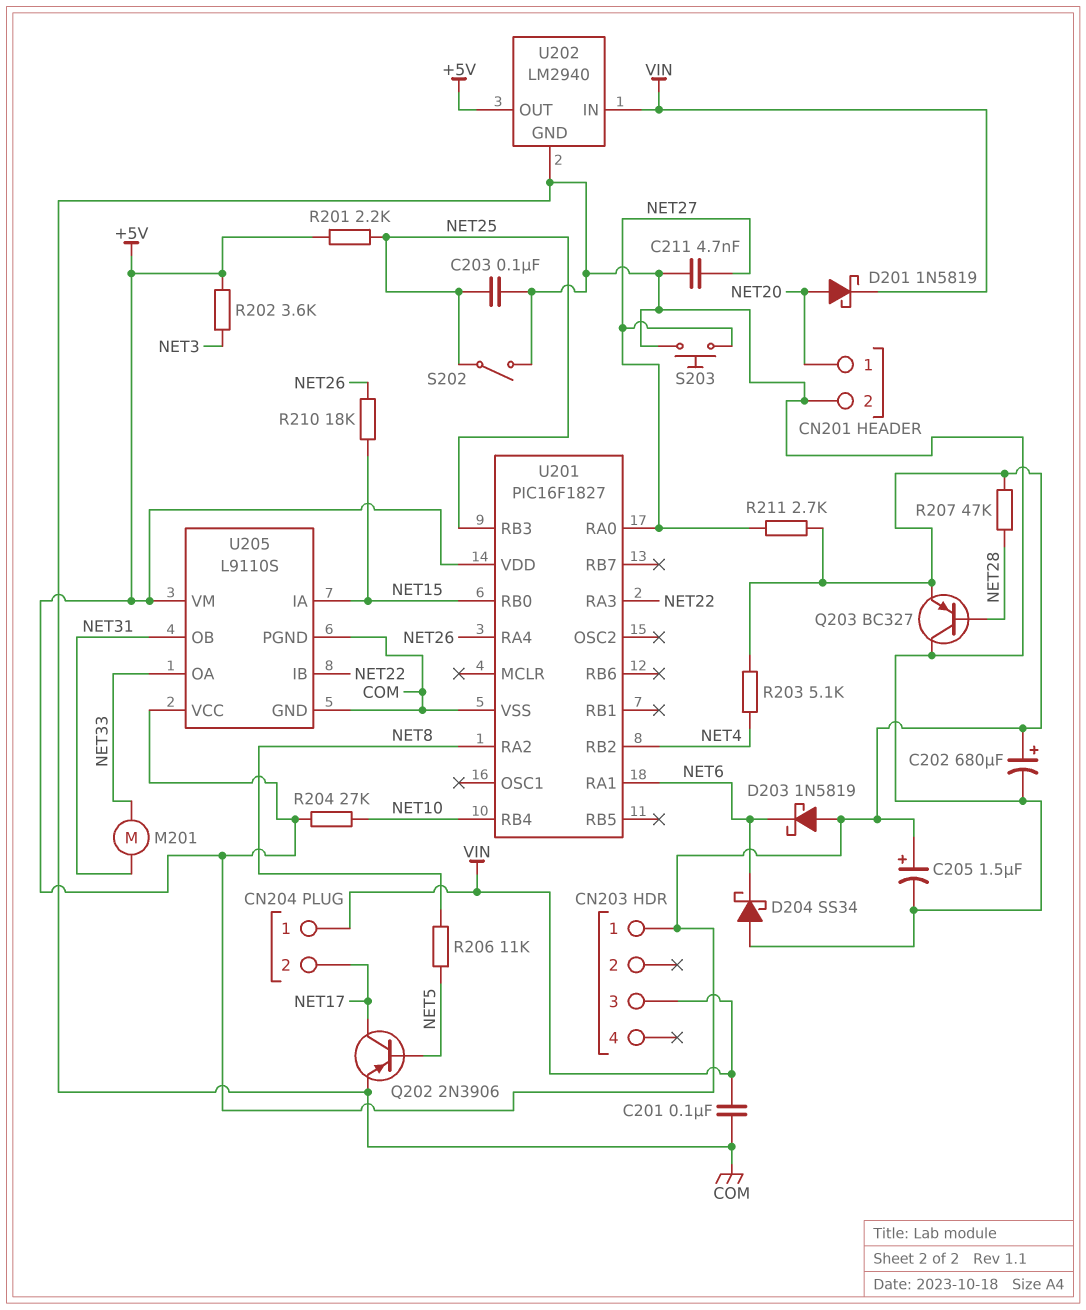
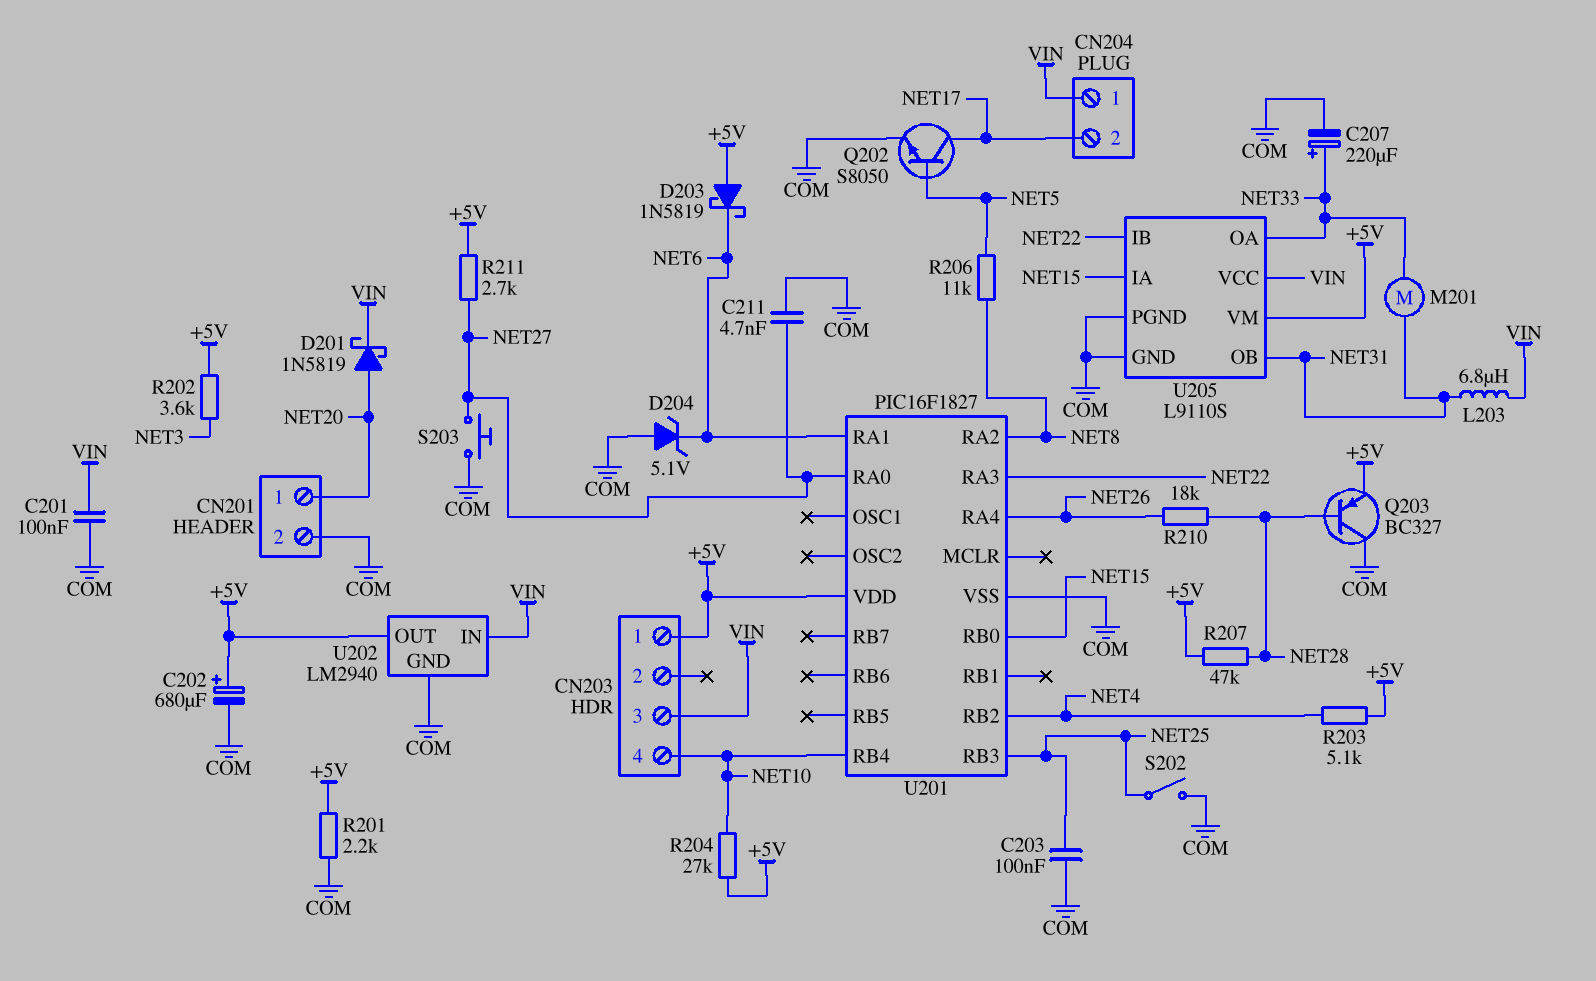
C205: 1.5uF (plus +5V, minus COM) -> none
C207: none -> 220uF (plus NET33, minus COM)
CN203 pin 4: none -> NET10
D204: schottky SS34 (A COM, K NET6) -> zener 5.1V (A COM, K NET6)
L203: none -> 6.8uH (NET31, VIN)
Q202: PNP 2N3906 (B NET5, C NET17, E COM) -> NPN S8050 (B NET5, C NET17, E COM)
R201: 2.2k (+5V, NET25) -> 2.2k (+5V, COM)
R210: 18k (NET15, NET26) -> 18k (NET26, NET28)
U205 pin VCC: +5V -> VIN

